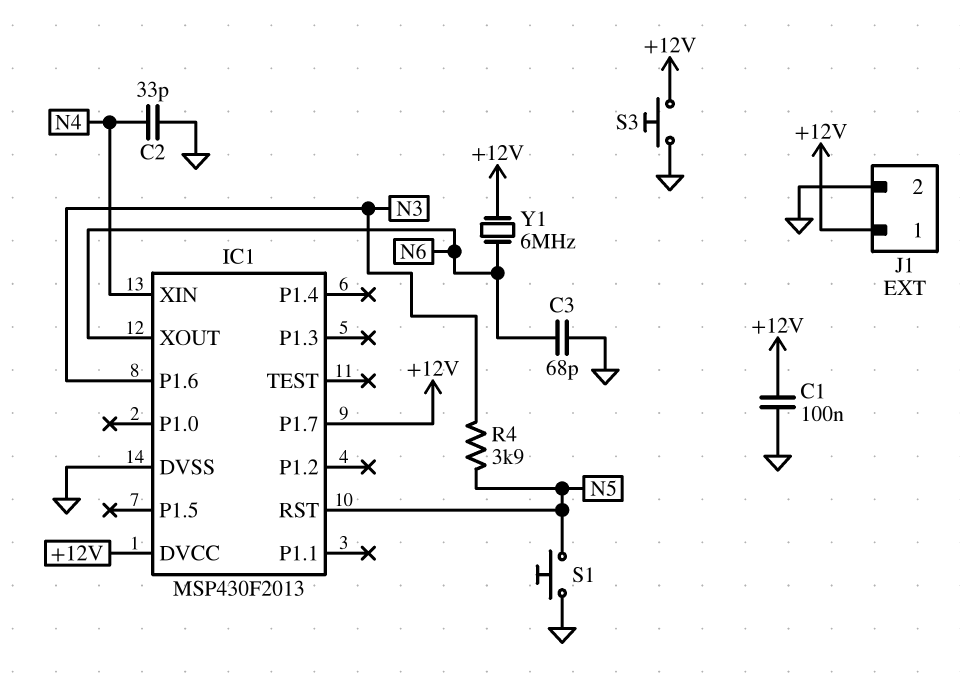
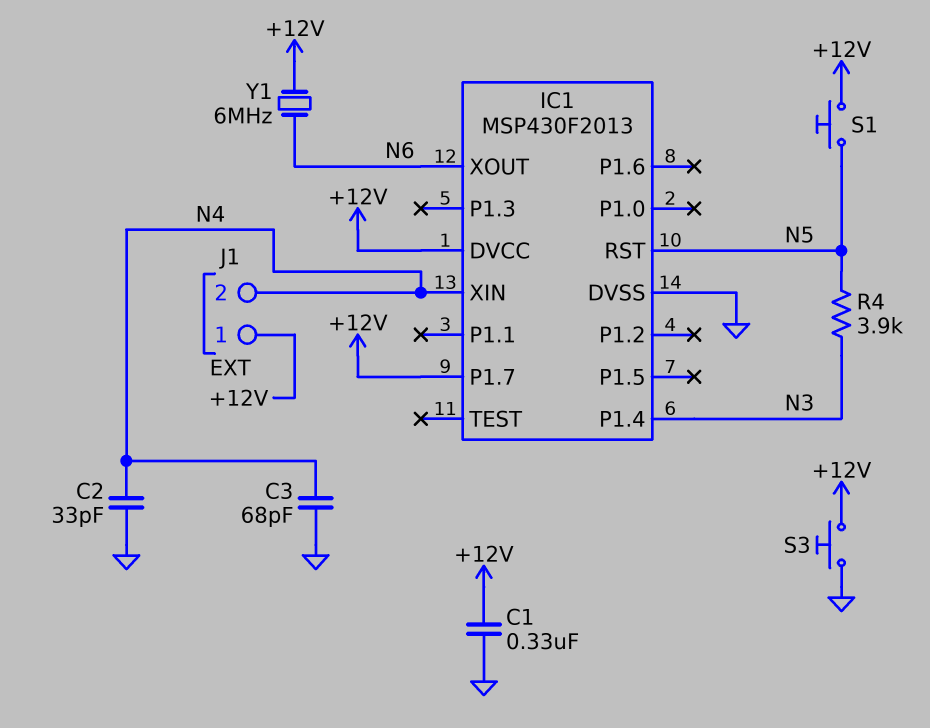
C1: 100nF (+12V, GND) -> 330nF (+12V, GND)
C3: 68pF (GND, N6) -> 68pF (GND, N4)
IC1 pin P1.4: none -> N3
IC1 pin P1.6: N3 -> none
J1 pin 2: GND -> N4
S1: button (GND, N5) -> button (+12V, N5)

